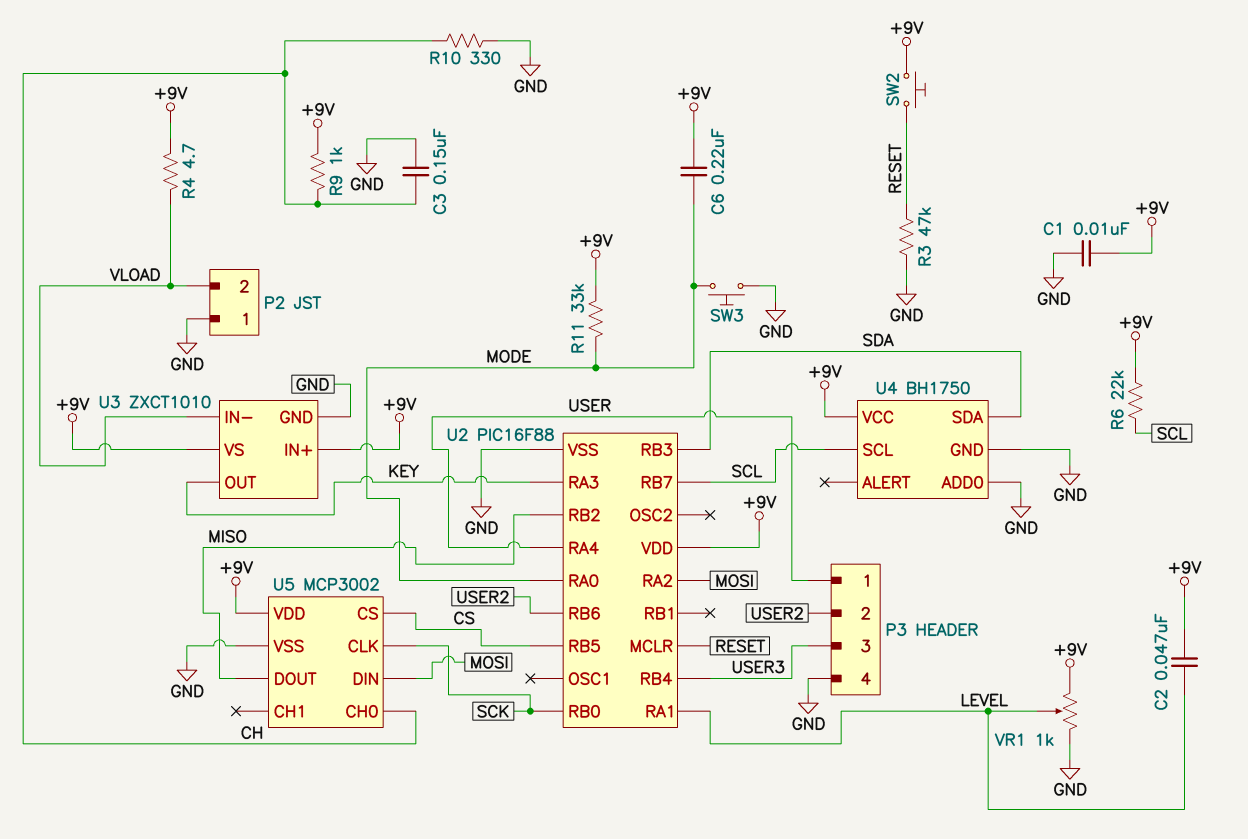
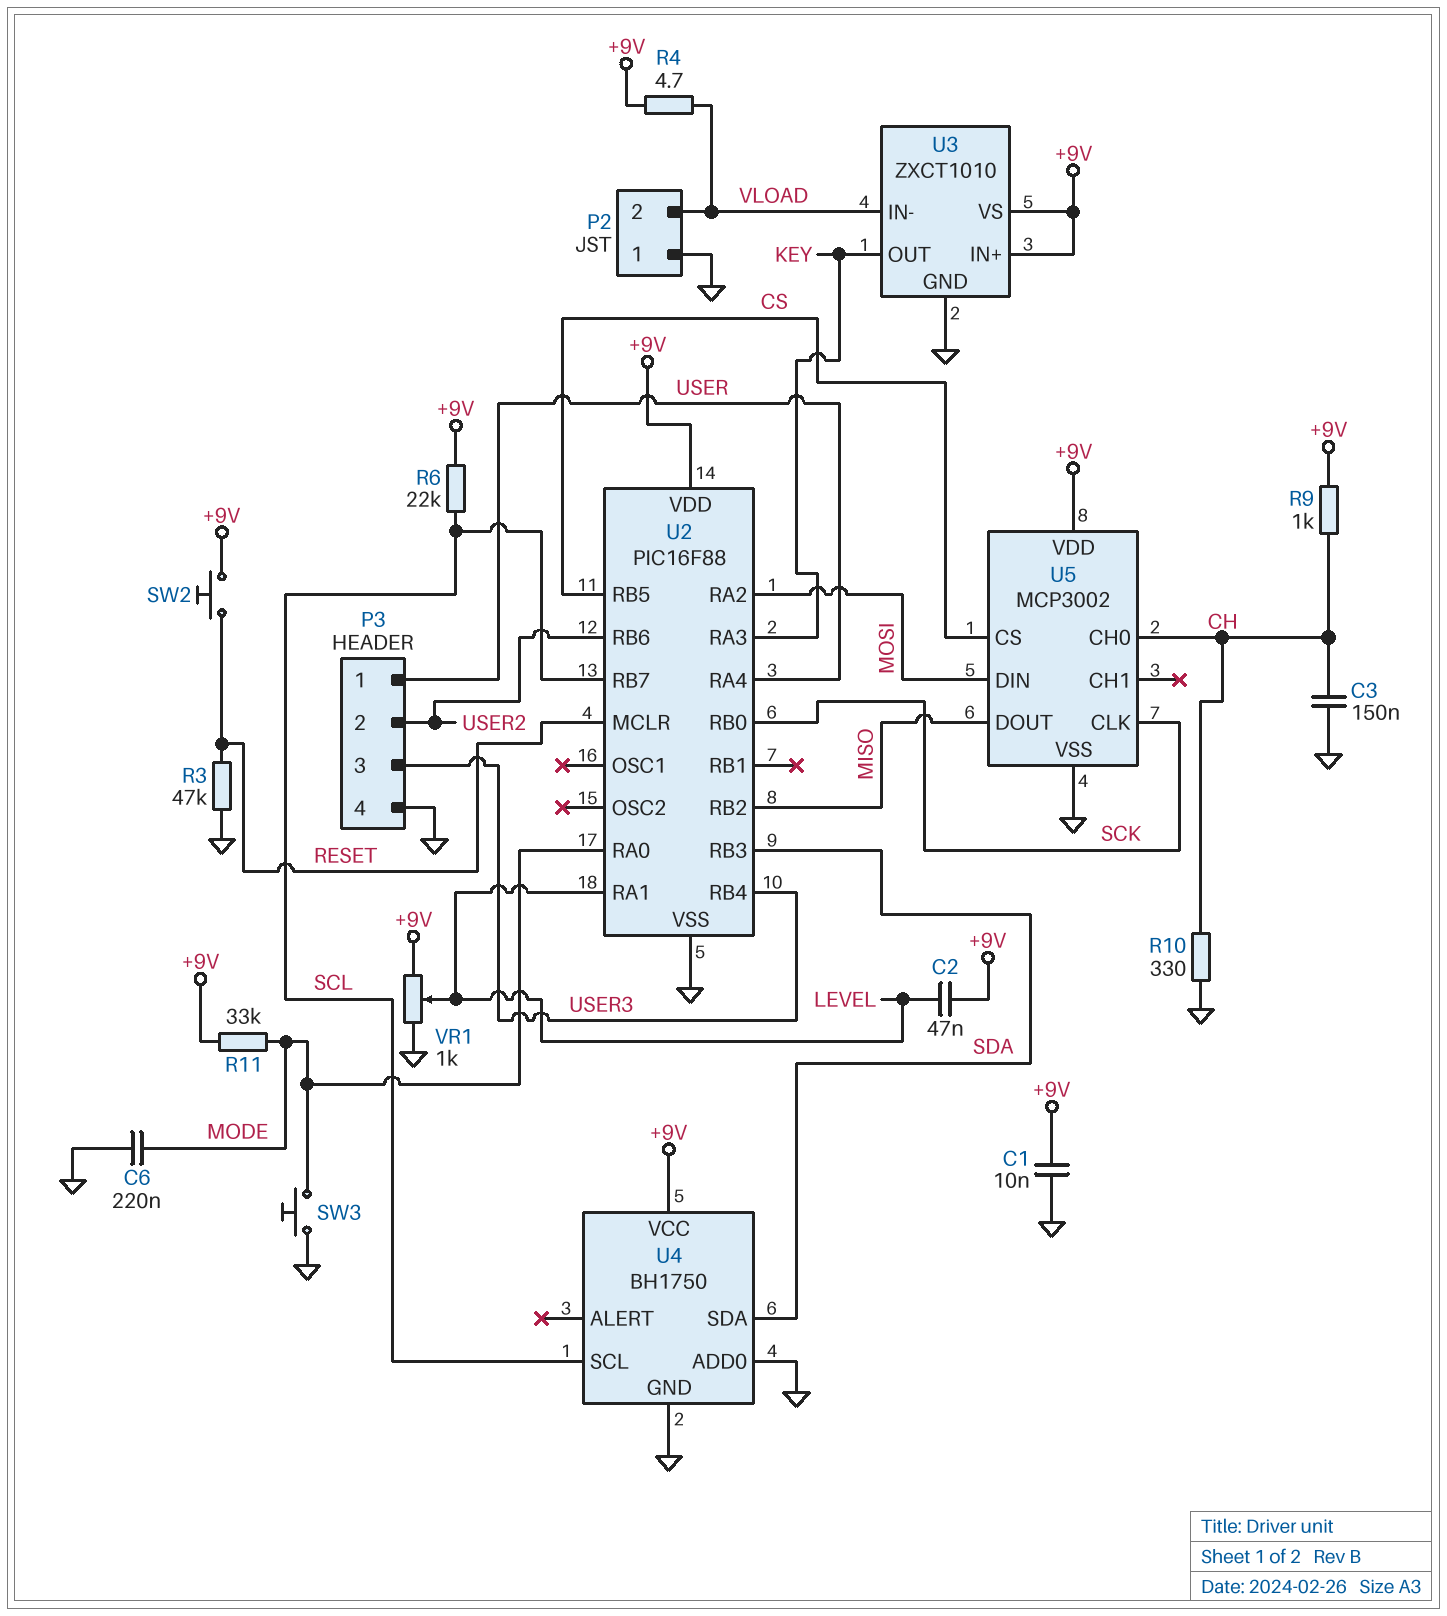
C6: 220nF (+9V, MODE) -> 220nF (GND, MODE)

